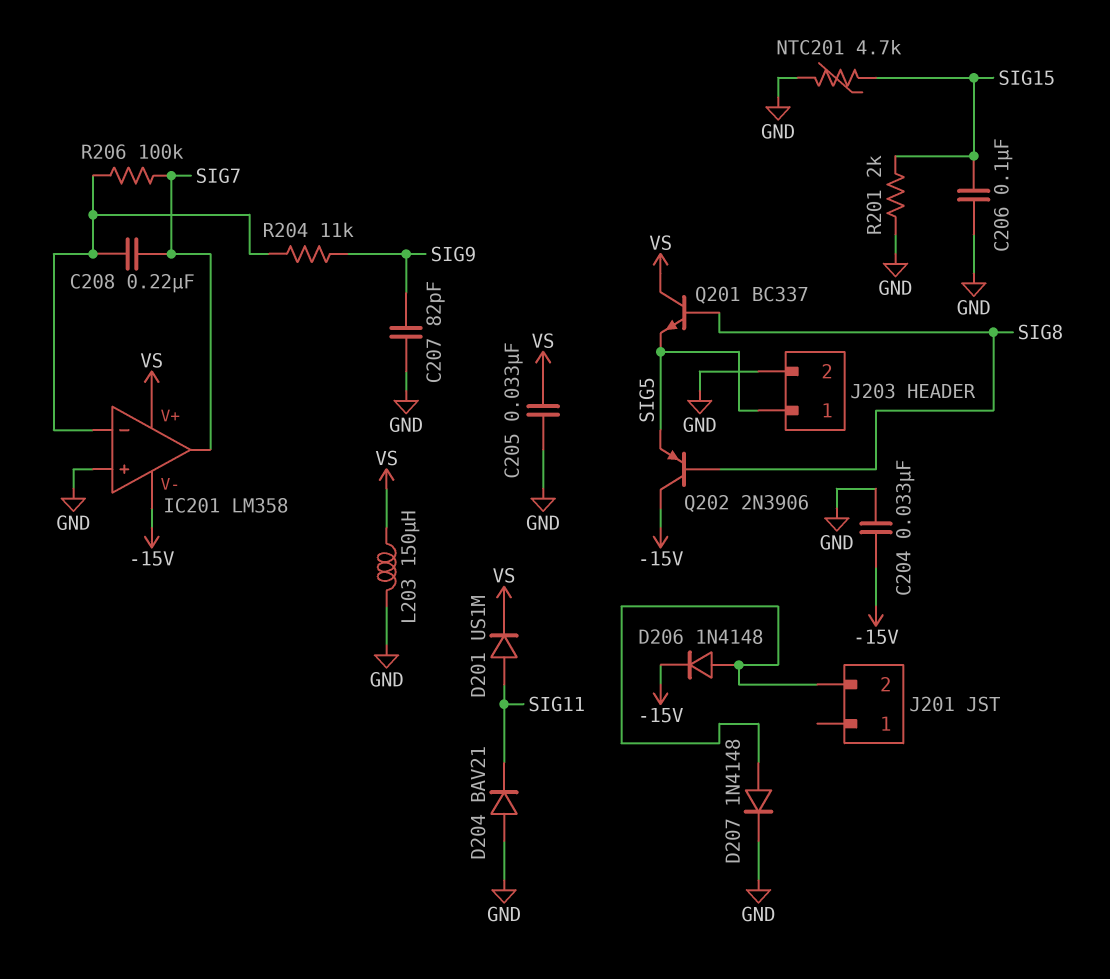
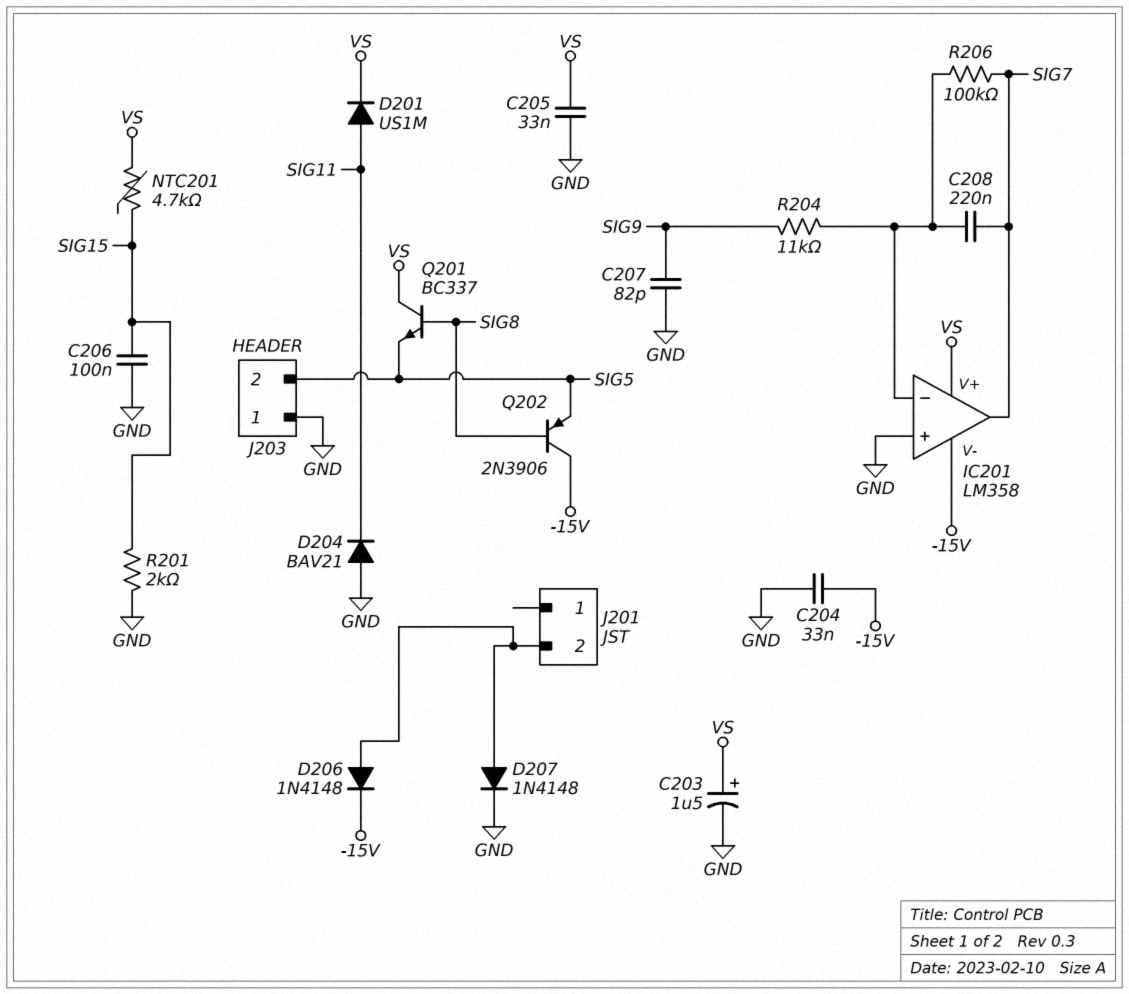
C203: none -> 1.5uF (plus VS, minus GND)
J203 pin 1: SIG5 -> GND
J203 pin 2: GND -> SIG5
L203: 150uH (GND, VS) -> none
NTC201: 4.7k (GND, SIG15) -> 4.7k (SIG15, VS)

